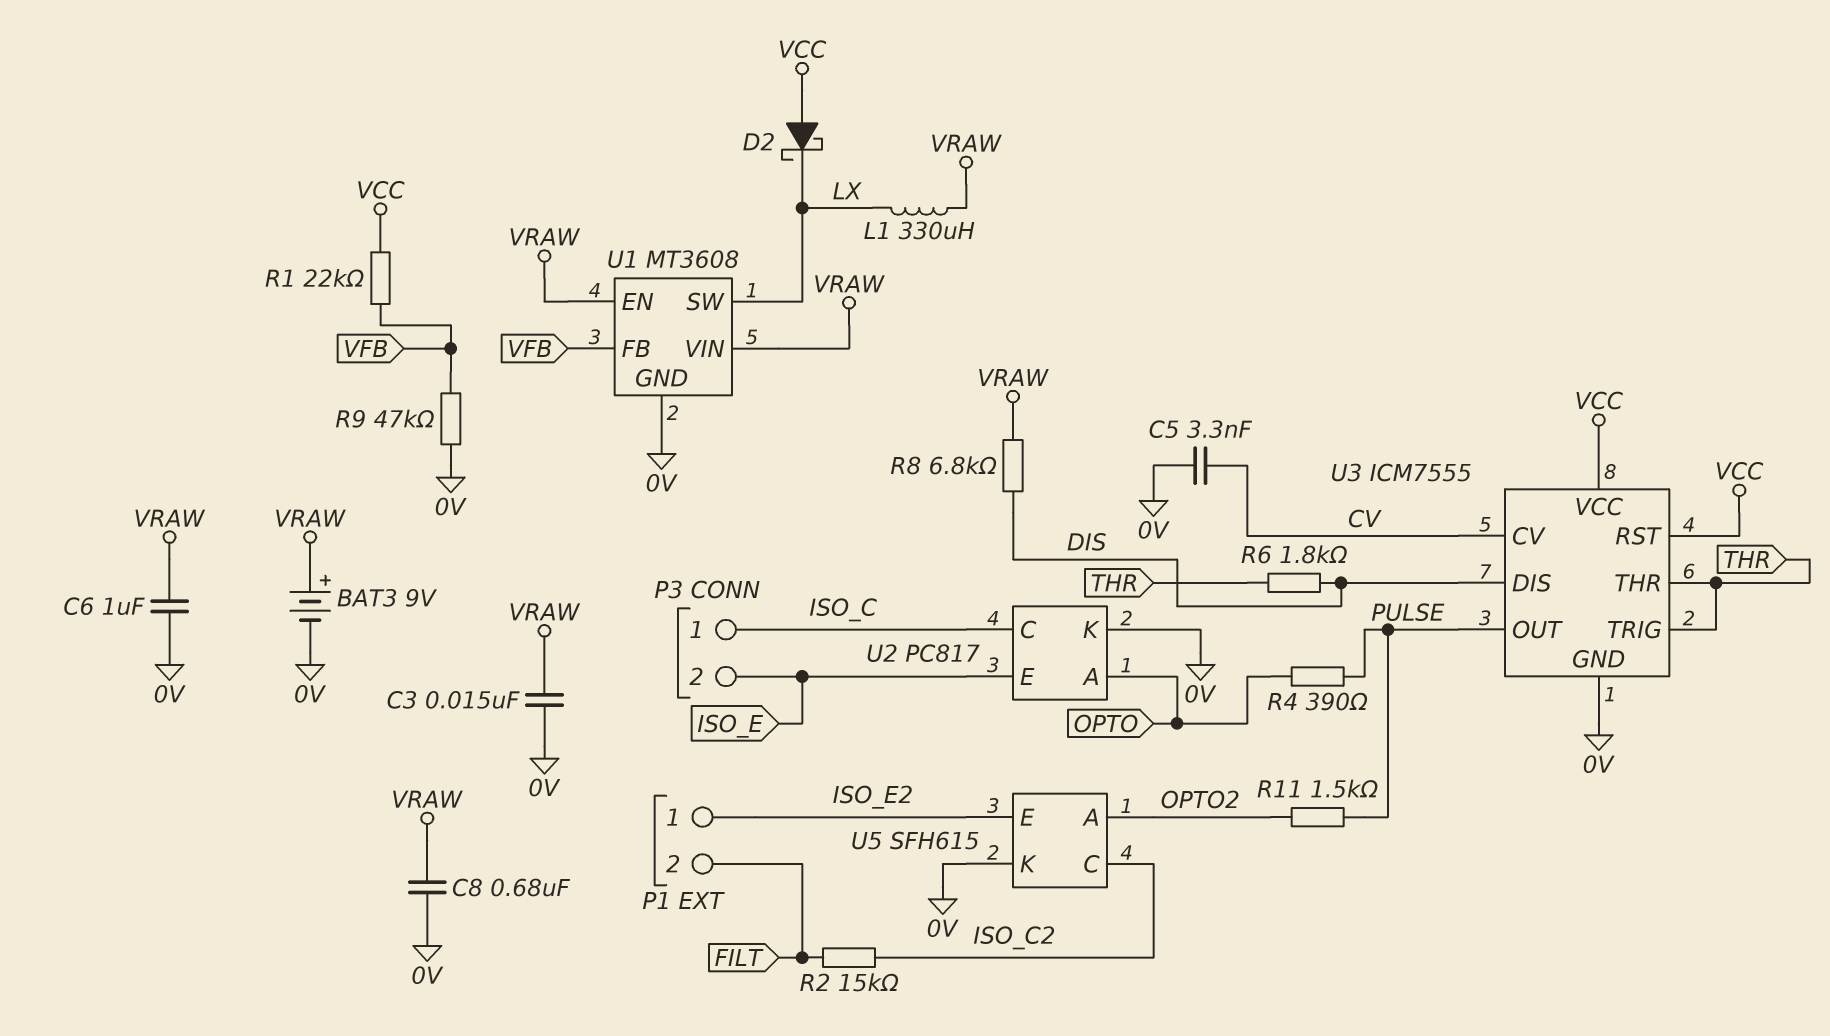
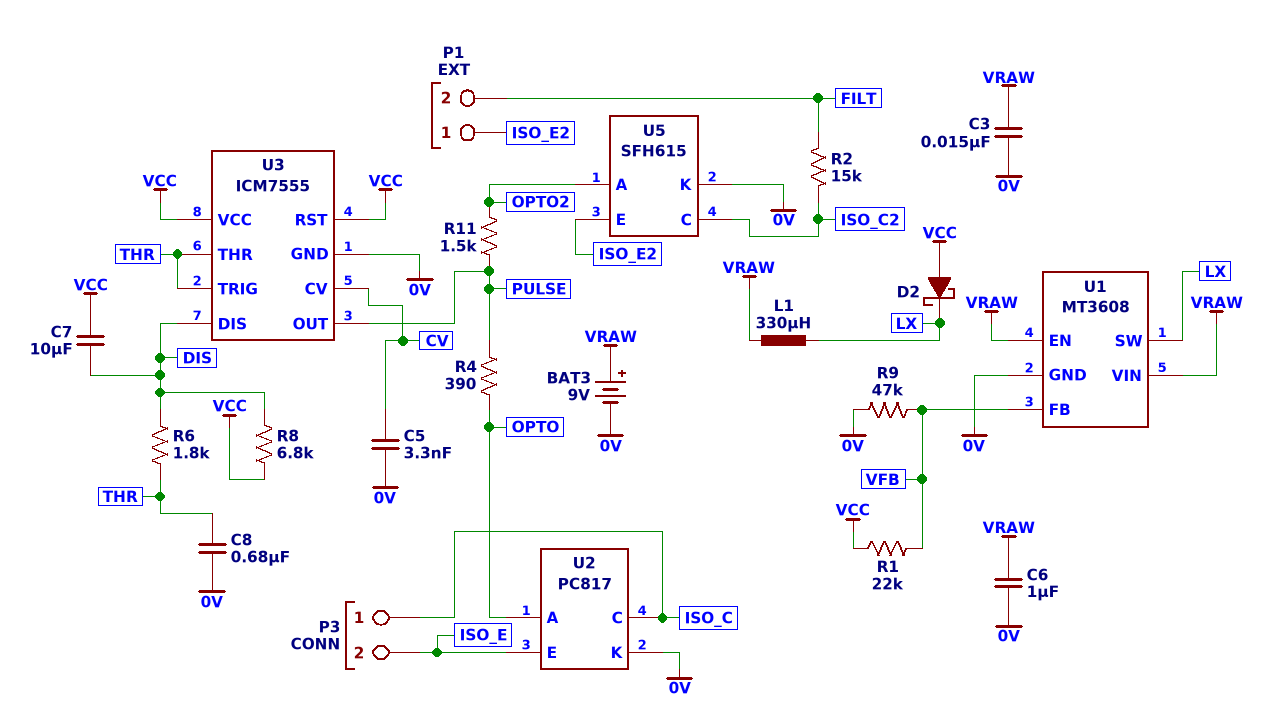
C7: none -> 10uF (DIS, VCC)
C8: 680nF (0V, VRAW) -> 680nF (0V, THR)
R8: 6.8k (DIS, VRAW) -> 6.8k (DIS, VCC)

